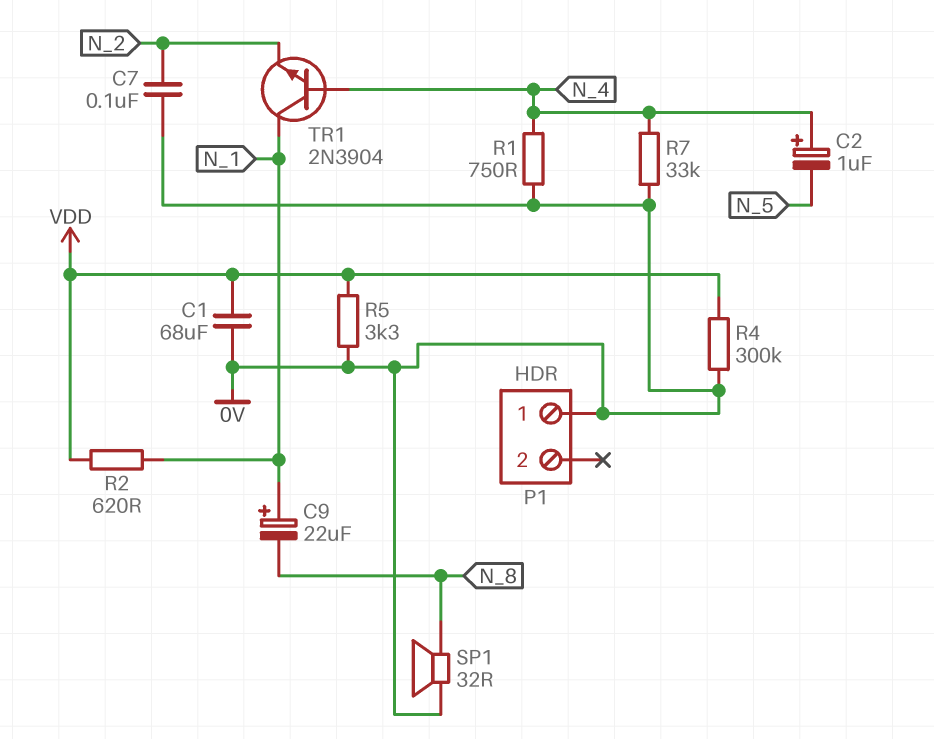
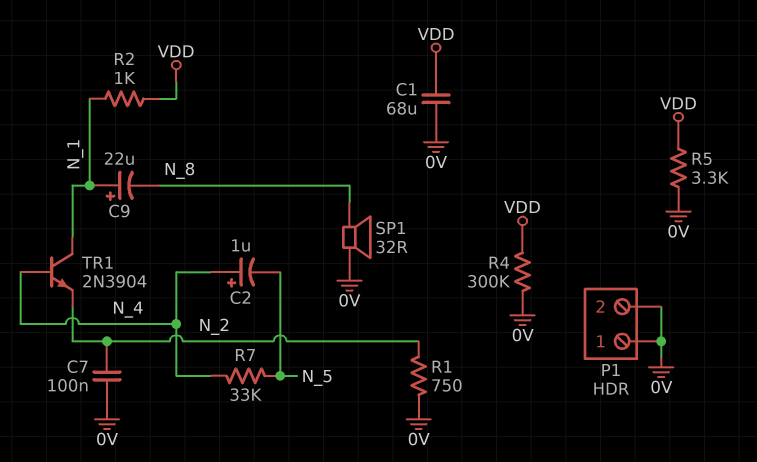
P1 pin 2: none -> 0V
R1: 750 (0V, N_4) -> 750 (0V, N_2)
R2: 620 (N_1, VDD) -> 1k (N_1, VDD)
R7: 33k (0V, N_4) -> 33k (N_4, N_5)

